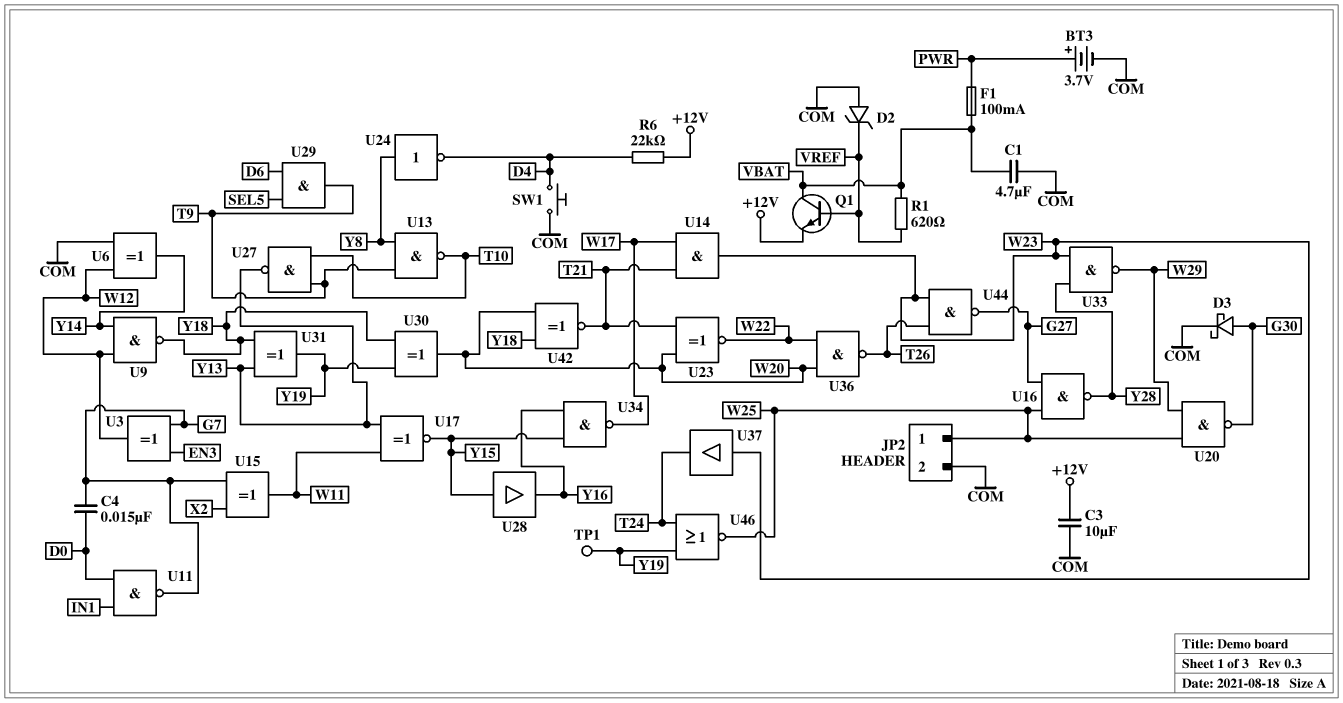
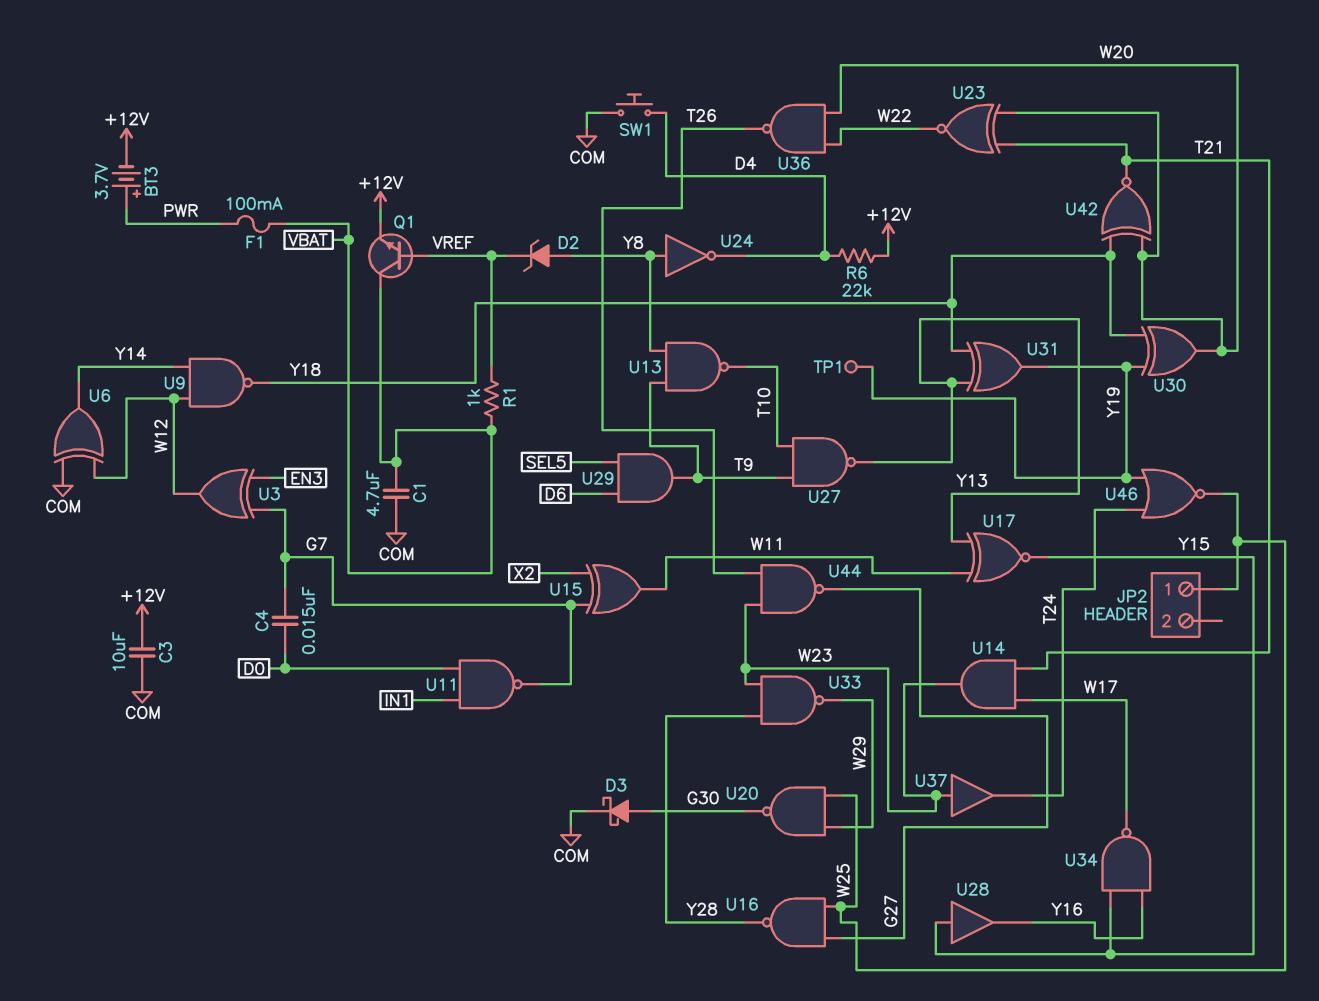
BT3: 3.7V (plus PWR, minus COM) -> 3.7V (plus PWR, minus +12V)
D2: zener (A COM, K VREF) -> zener (A Y8, K VREF)
JP2 pin 2: COM -> none
R1: 620 (VBAT, VREF) -> 1k (VBAT, VREF)

